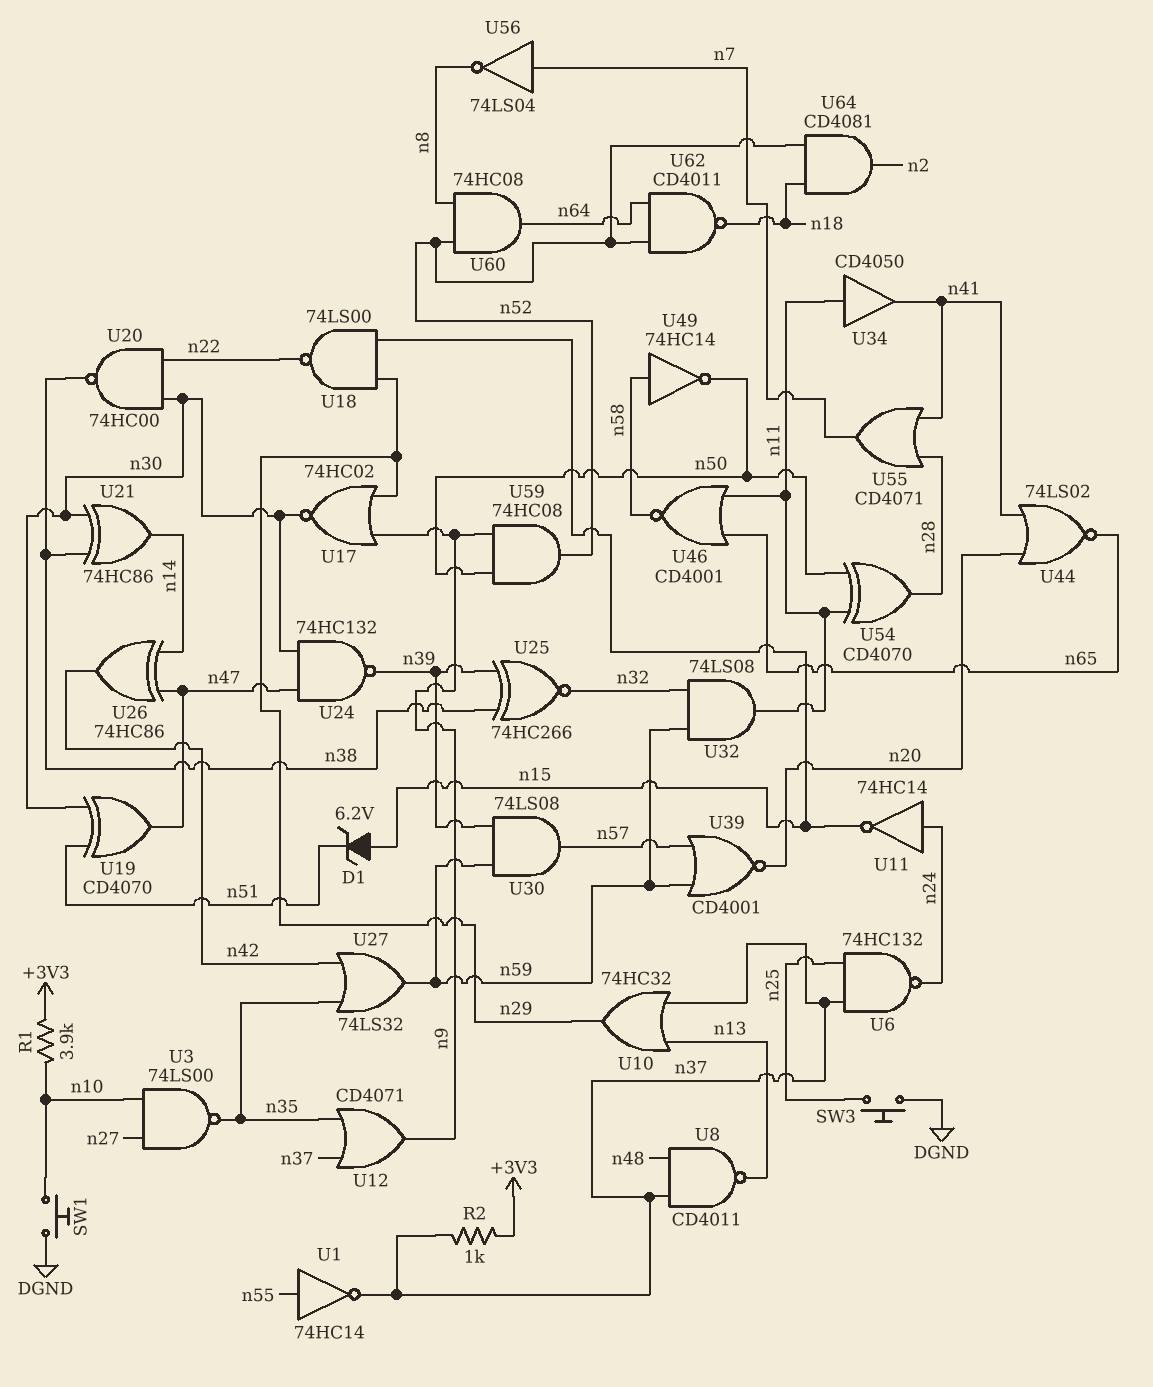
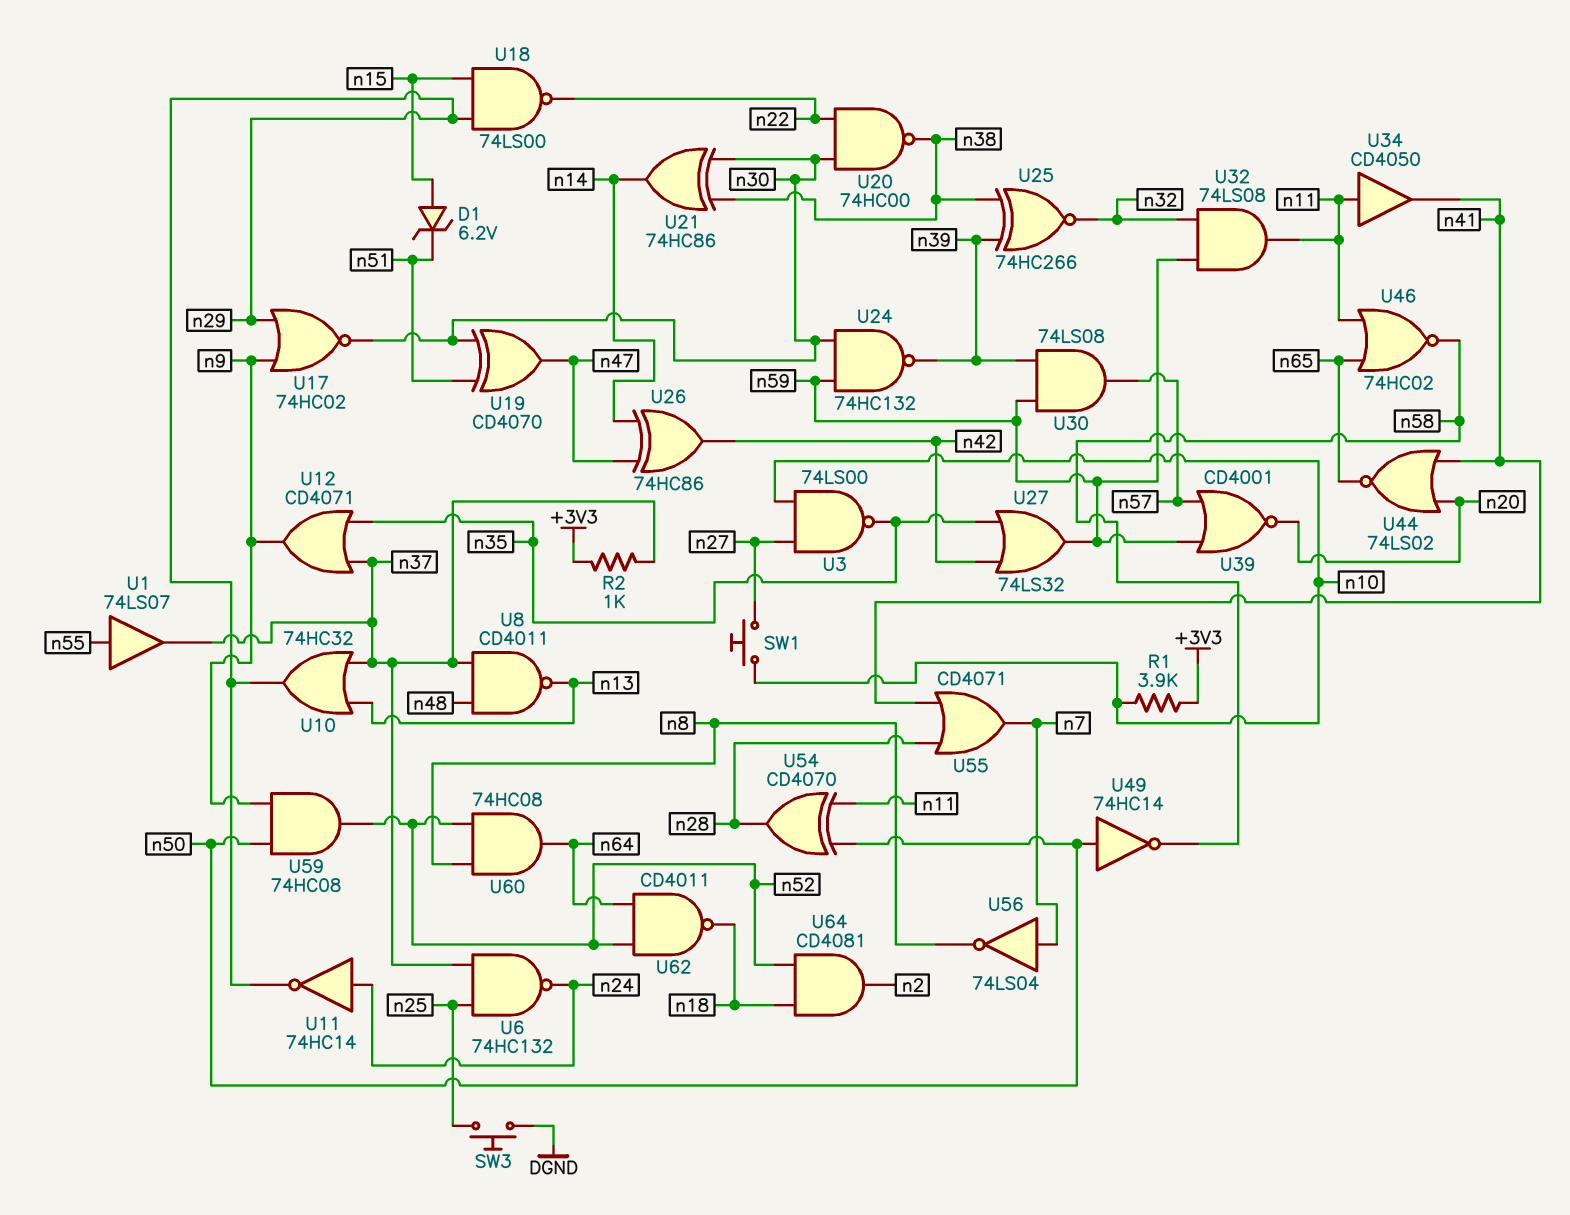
SW1: button (DGND, n10) -> button (n10, n27)
U1: NOT 74HC14 (in n55, out n37) -> buffer 74LS07 (in n55, out n37)
U11: NOT 74HC14 (in n24, out n15) -> NOT 74HC14 (in n24, out n29)
U24: NAND 74HC132 (in n30, in n47, out n39) -> NAND 74HC132 (in n30, in n59, out n39)
U46: NOR CD4001 (in n11, in n65, out n58) -> NOR 74HC02 (in n11, in n65, out n58)
U49: NOT 74HC14 (in n58, out n50) -> NOT 74HC14 (in n50, out n58)

